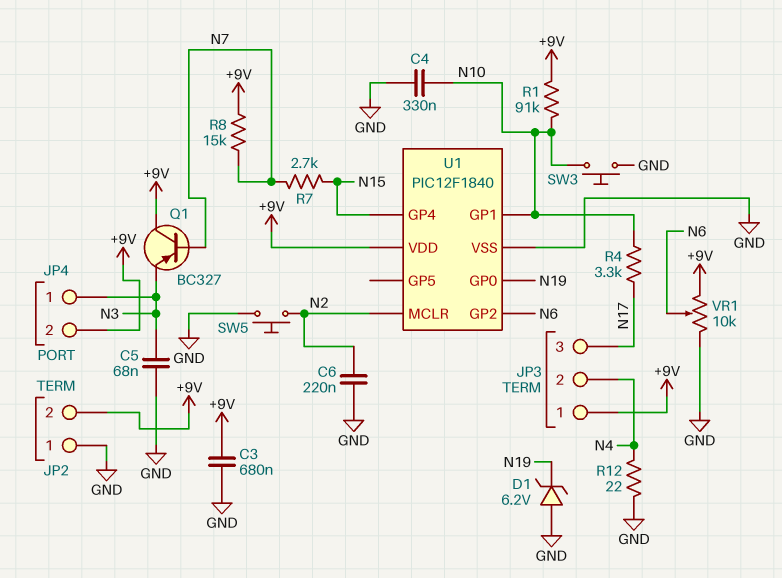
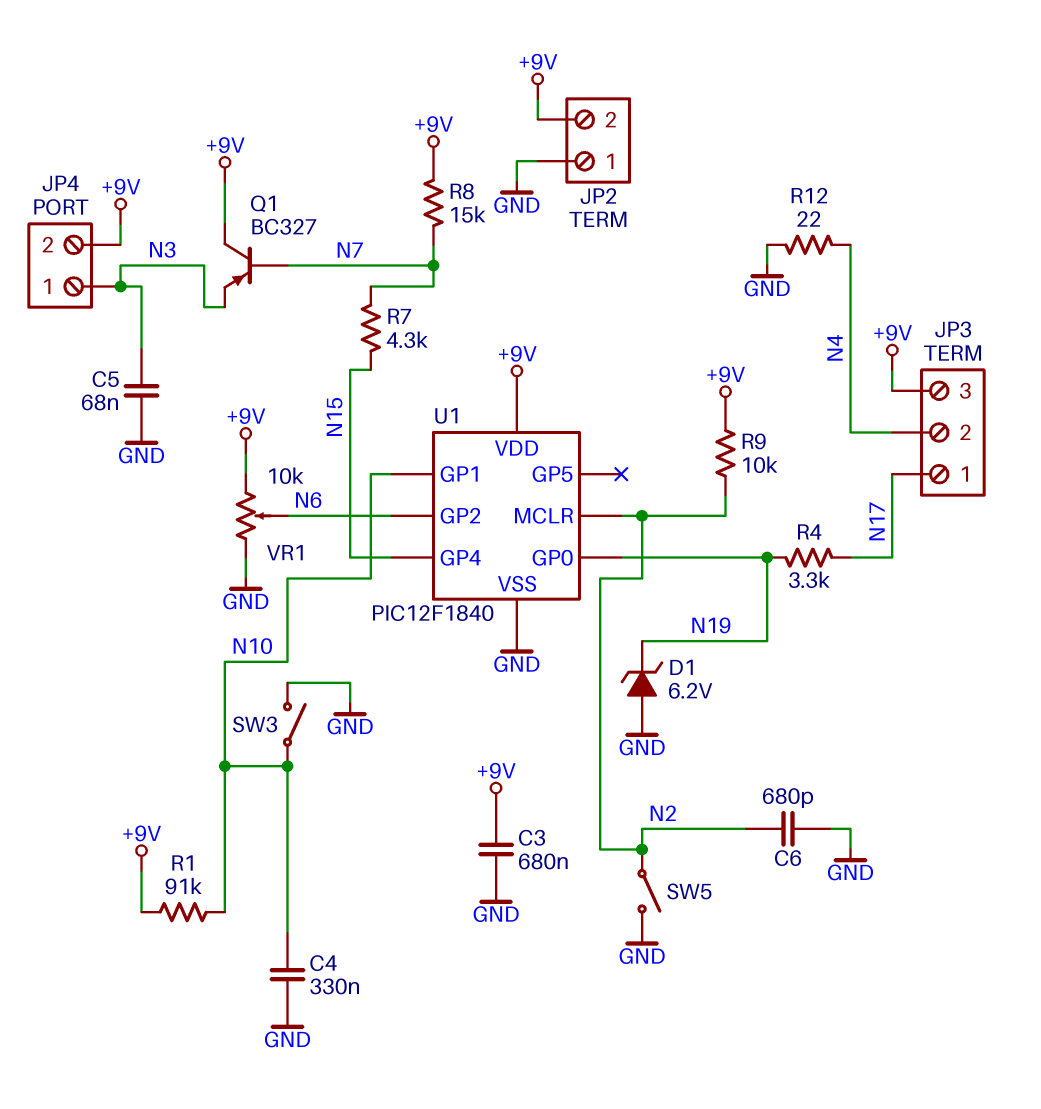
C6: 220nF (GND, N2) -> 680pF (GND, N2)
JP3 pin 1: +9V -> N17
JP3 pin 3: N17 -> +9V
R4: 3.3k (N10, N17) -> 3.3k (N17, N19)
R7: 2.7k (N7, N15) -> 4.3k (N7, N15)
R9: none -> 10k (+9V, N2)
SW3: button (GND, N10) -> switch (GND, N10)
SW5: button (GND, N2) -> switch (GND, N2)

